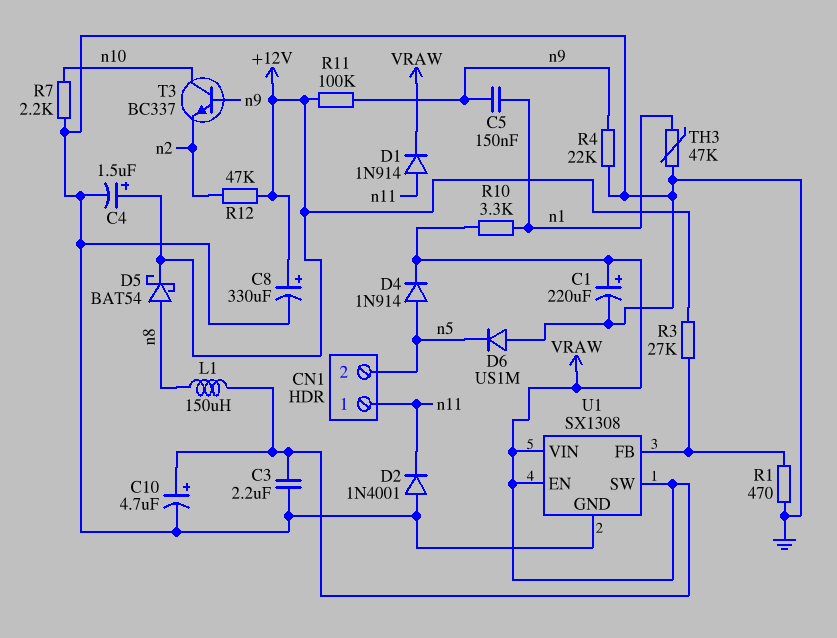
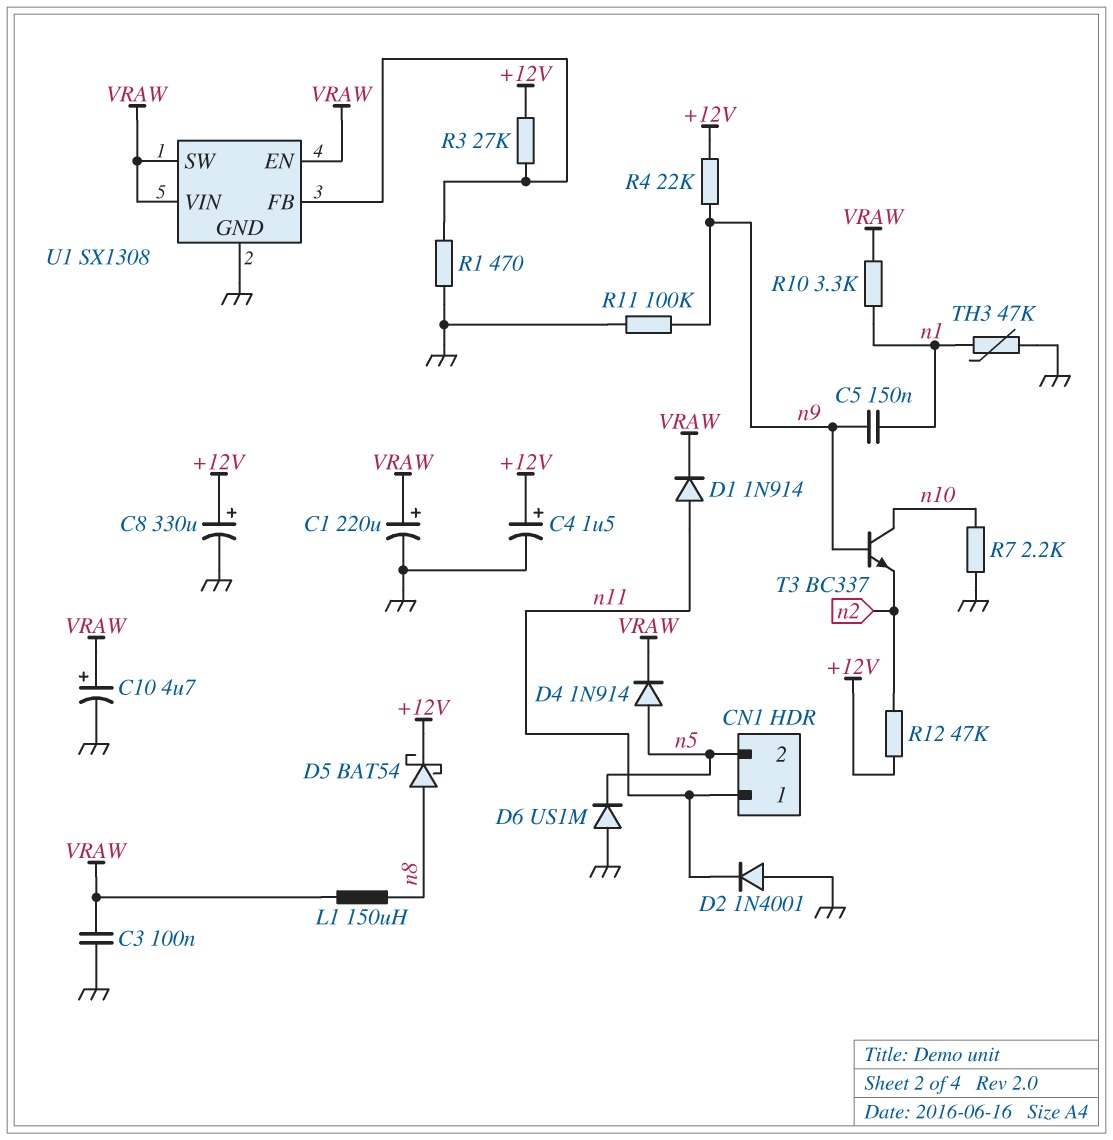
C3: 2.2uF (GND, VRAW) -> 100nF (GND, VRAW)
R4: 22k (GND, n9) -> 22k (+12V, n9)
R11: 100k (+12V, n9) -> 100k (GND, n9)

